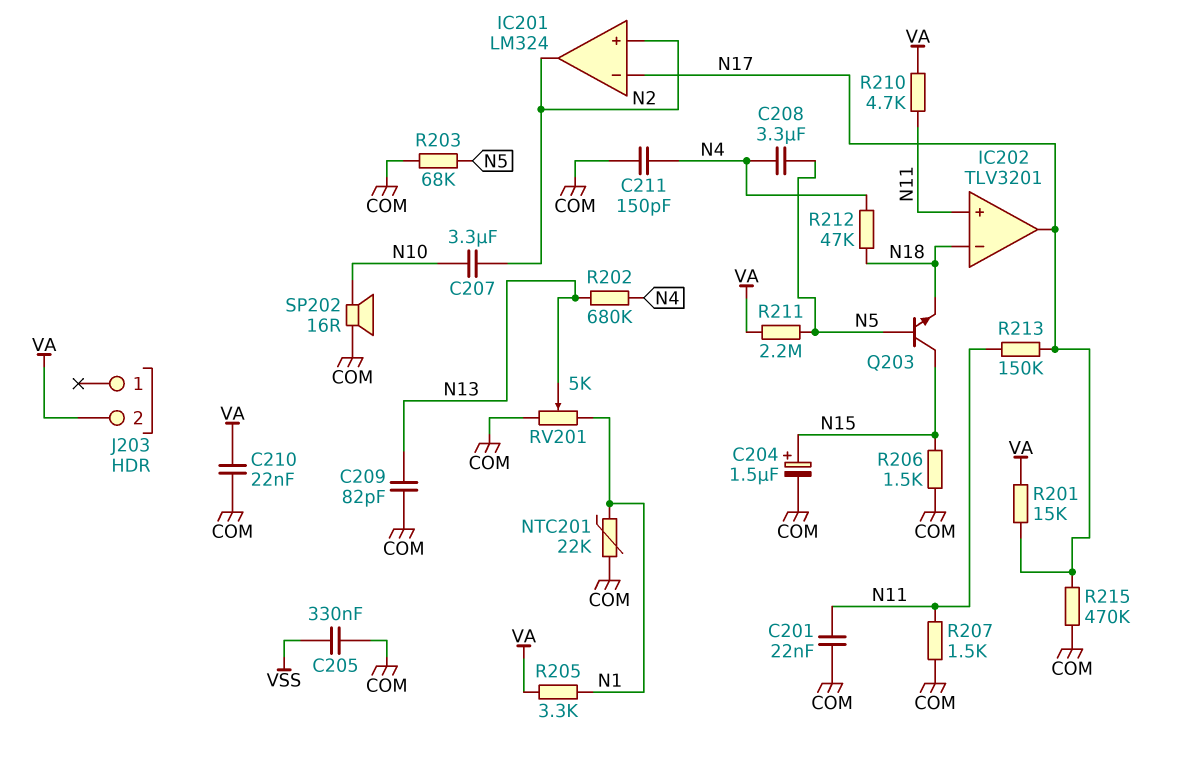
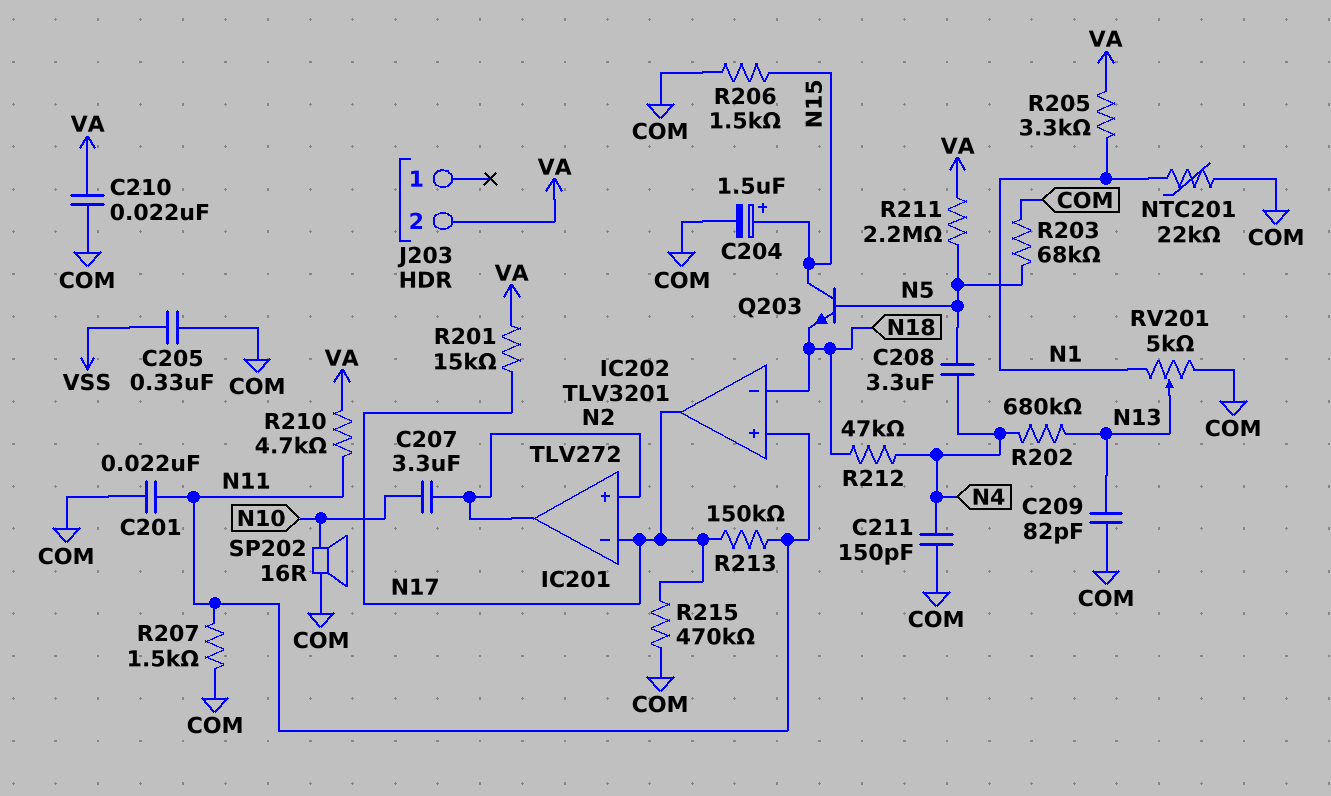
IC201: LM324 -> TLV272

